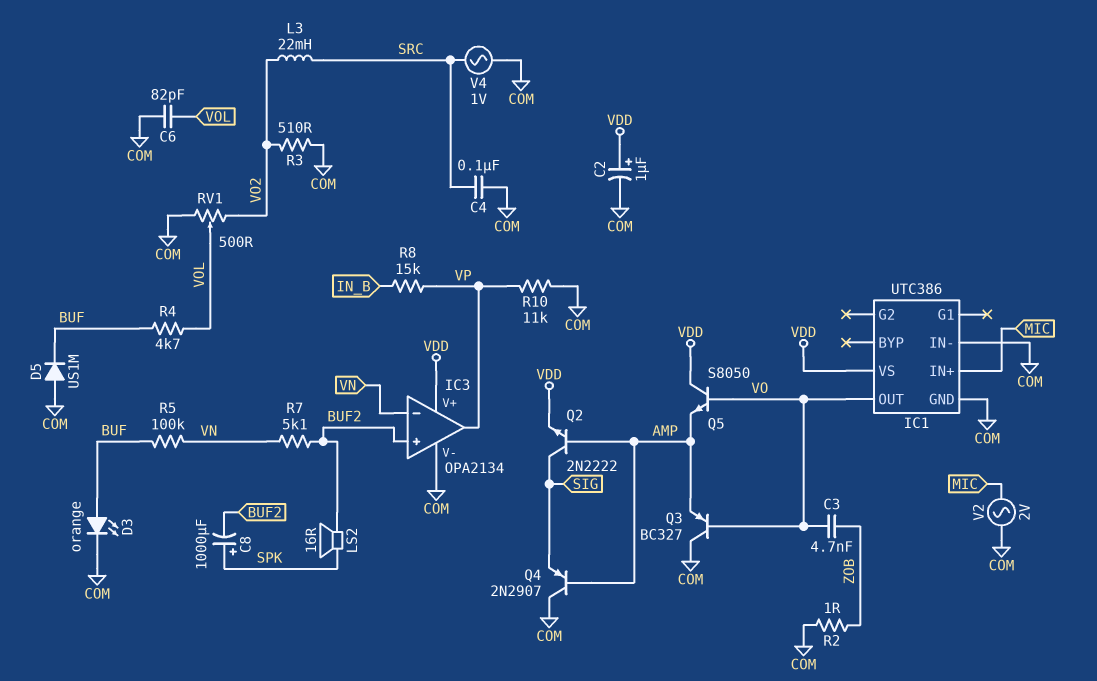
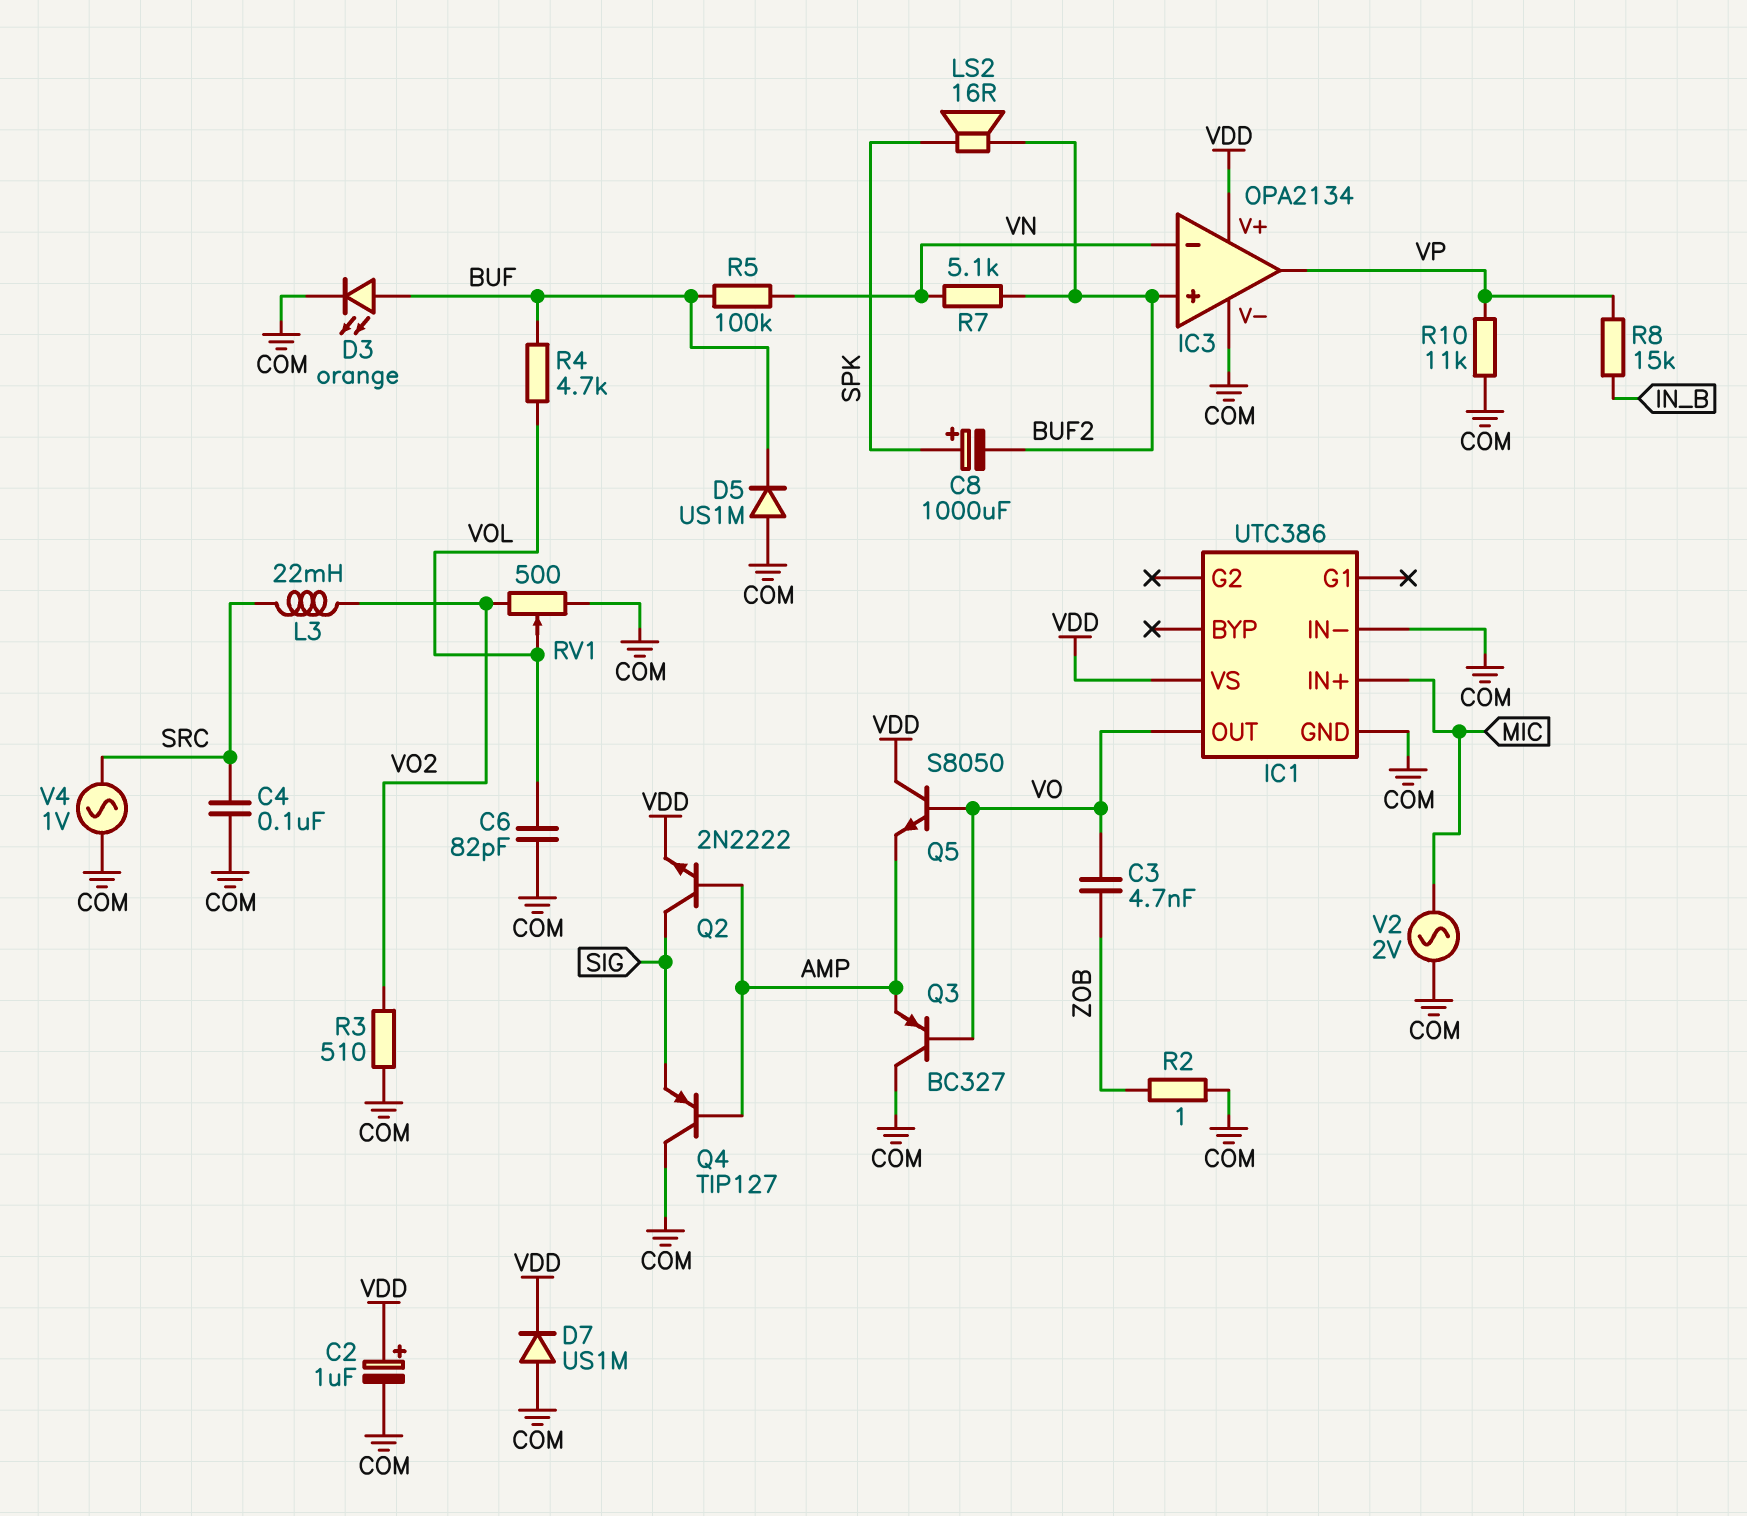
D7: none -> diode US1M (A COM, K VDD)
Q4: PNP 2N2907 (B AMP, C COM, E SIG) -> PNP TIP127 (B AMP, C COM, E SIG)

